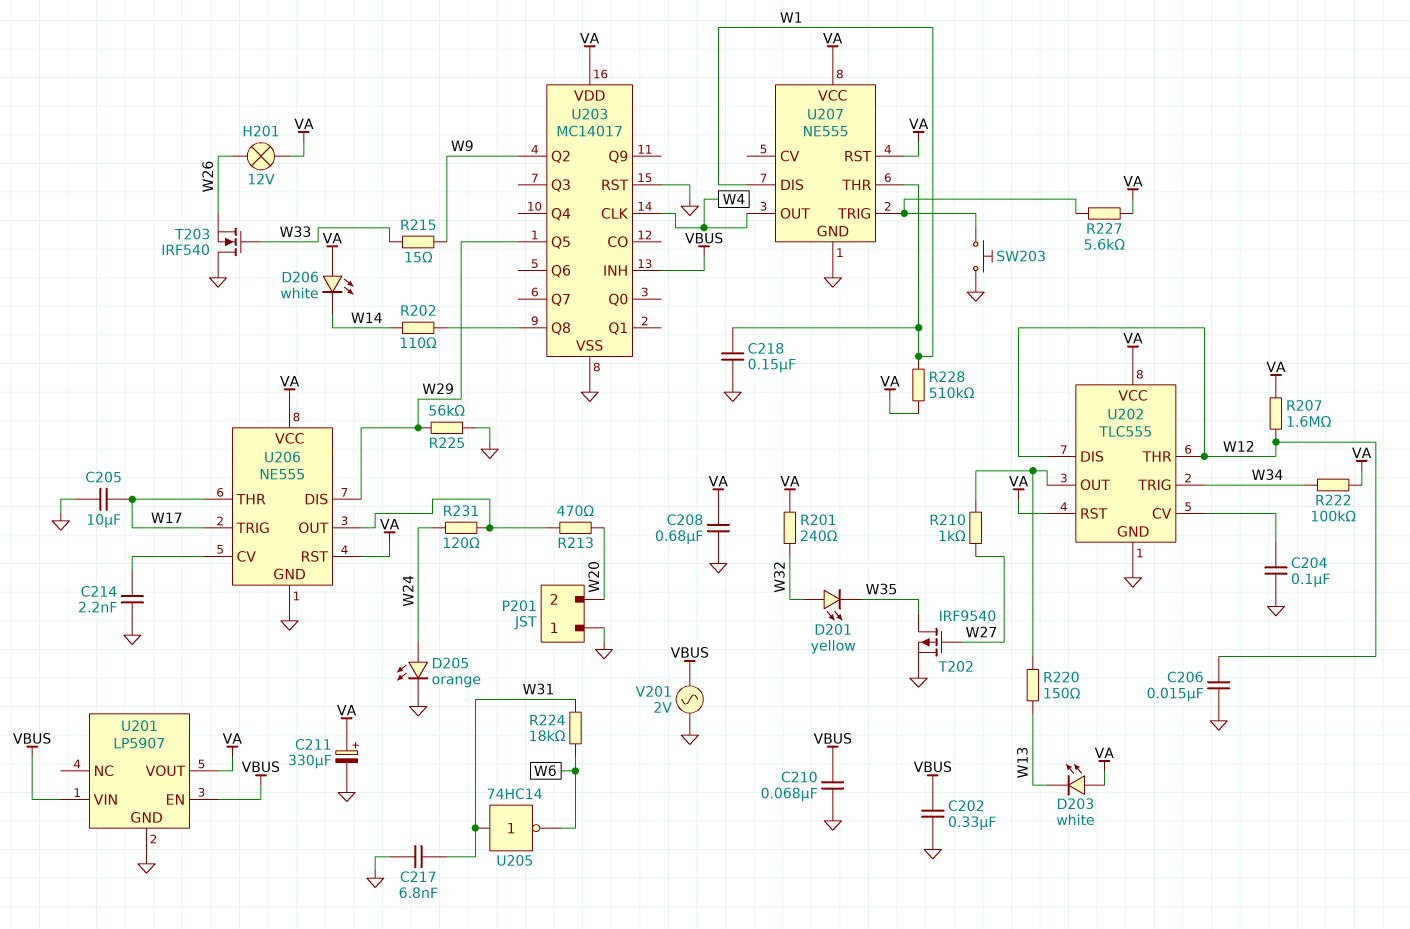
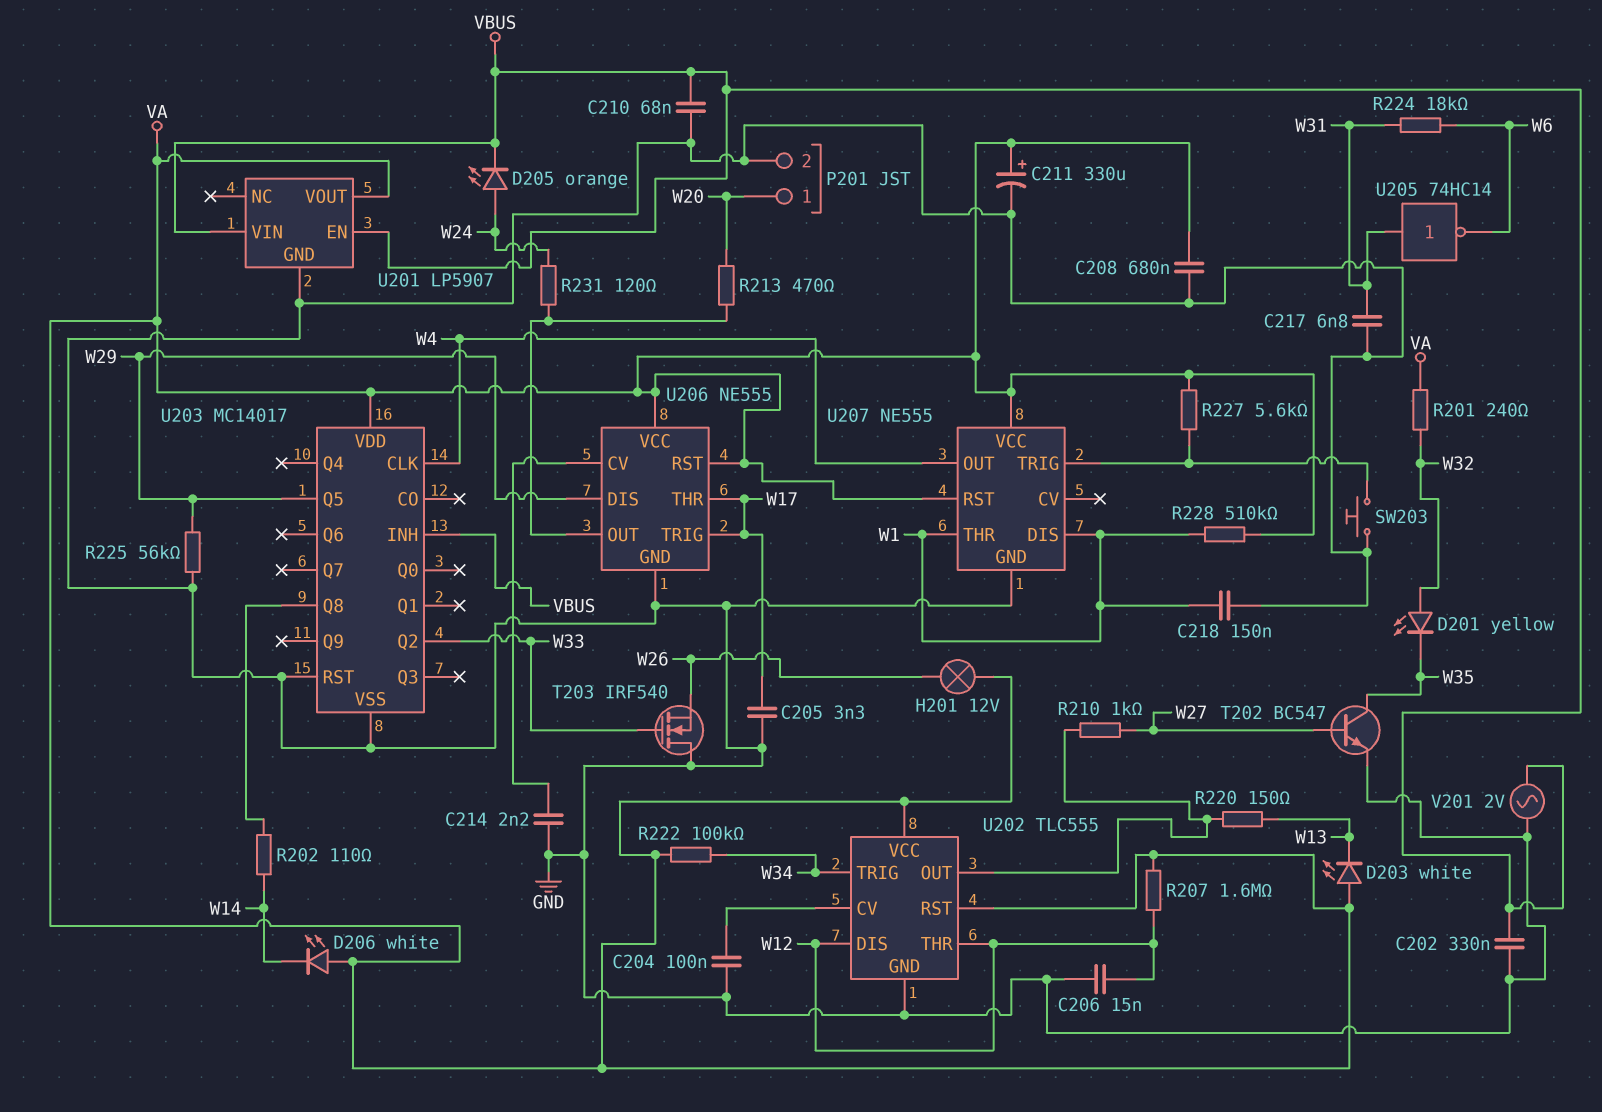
C205: 10uF (GND, W17) -> 3.3nF (GND, W17)
D205: LED orange (A W24, K GND) -> LED orange (A W24, K VBUS)
P201 pin 1: GND -> W20
P201 pin 2: W20 -> GND
R215: 15 (W9, W33) -> none
T202: PMOS IRF9540 (G W27, D W35, S GND) -> NPN BC547 (B W27, C W35, E GND)
U203 pin Q2: W9 -> W33

